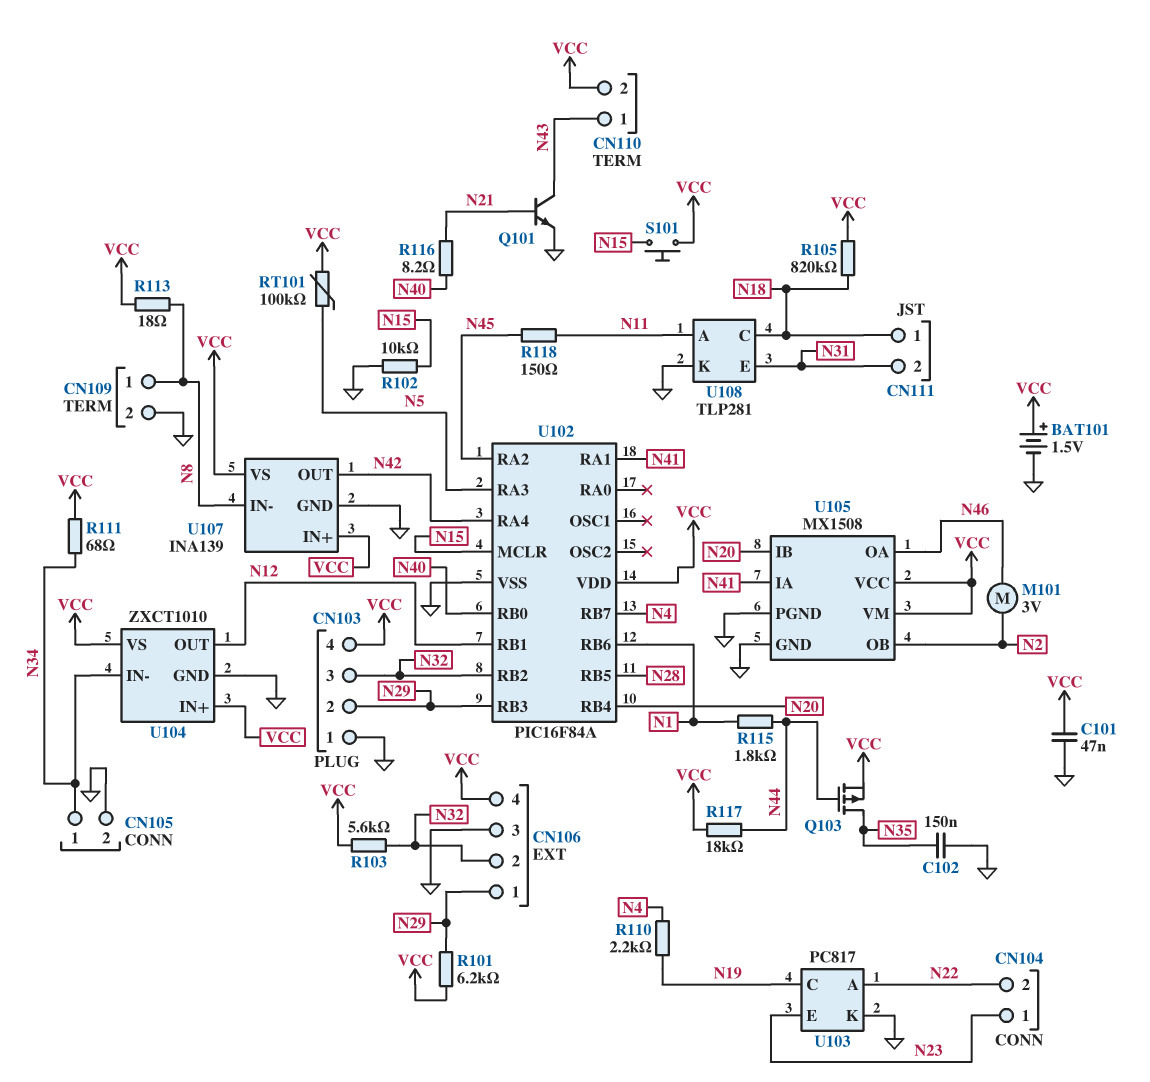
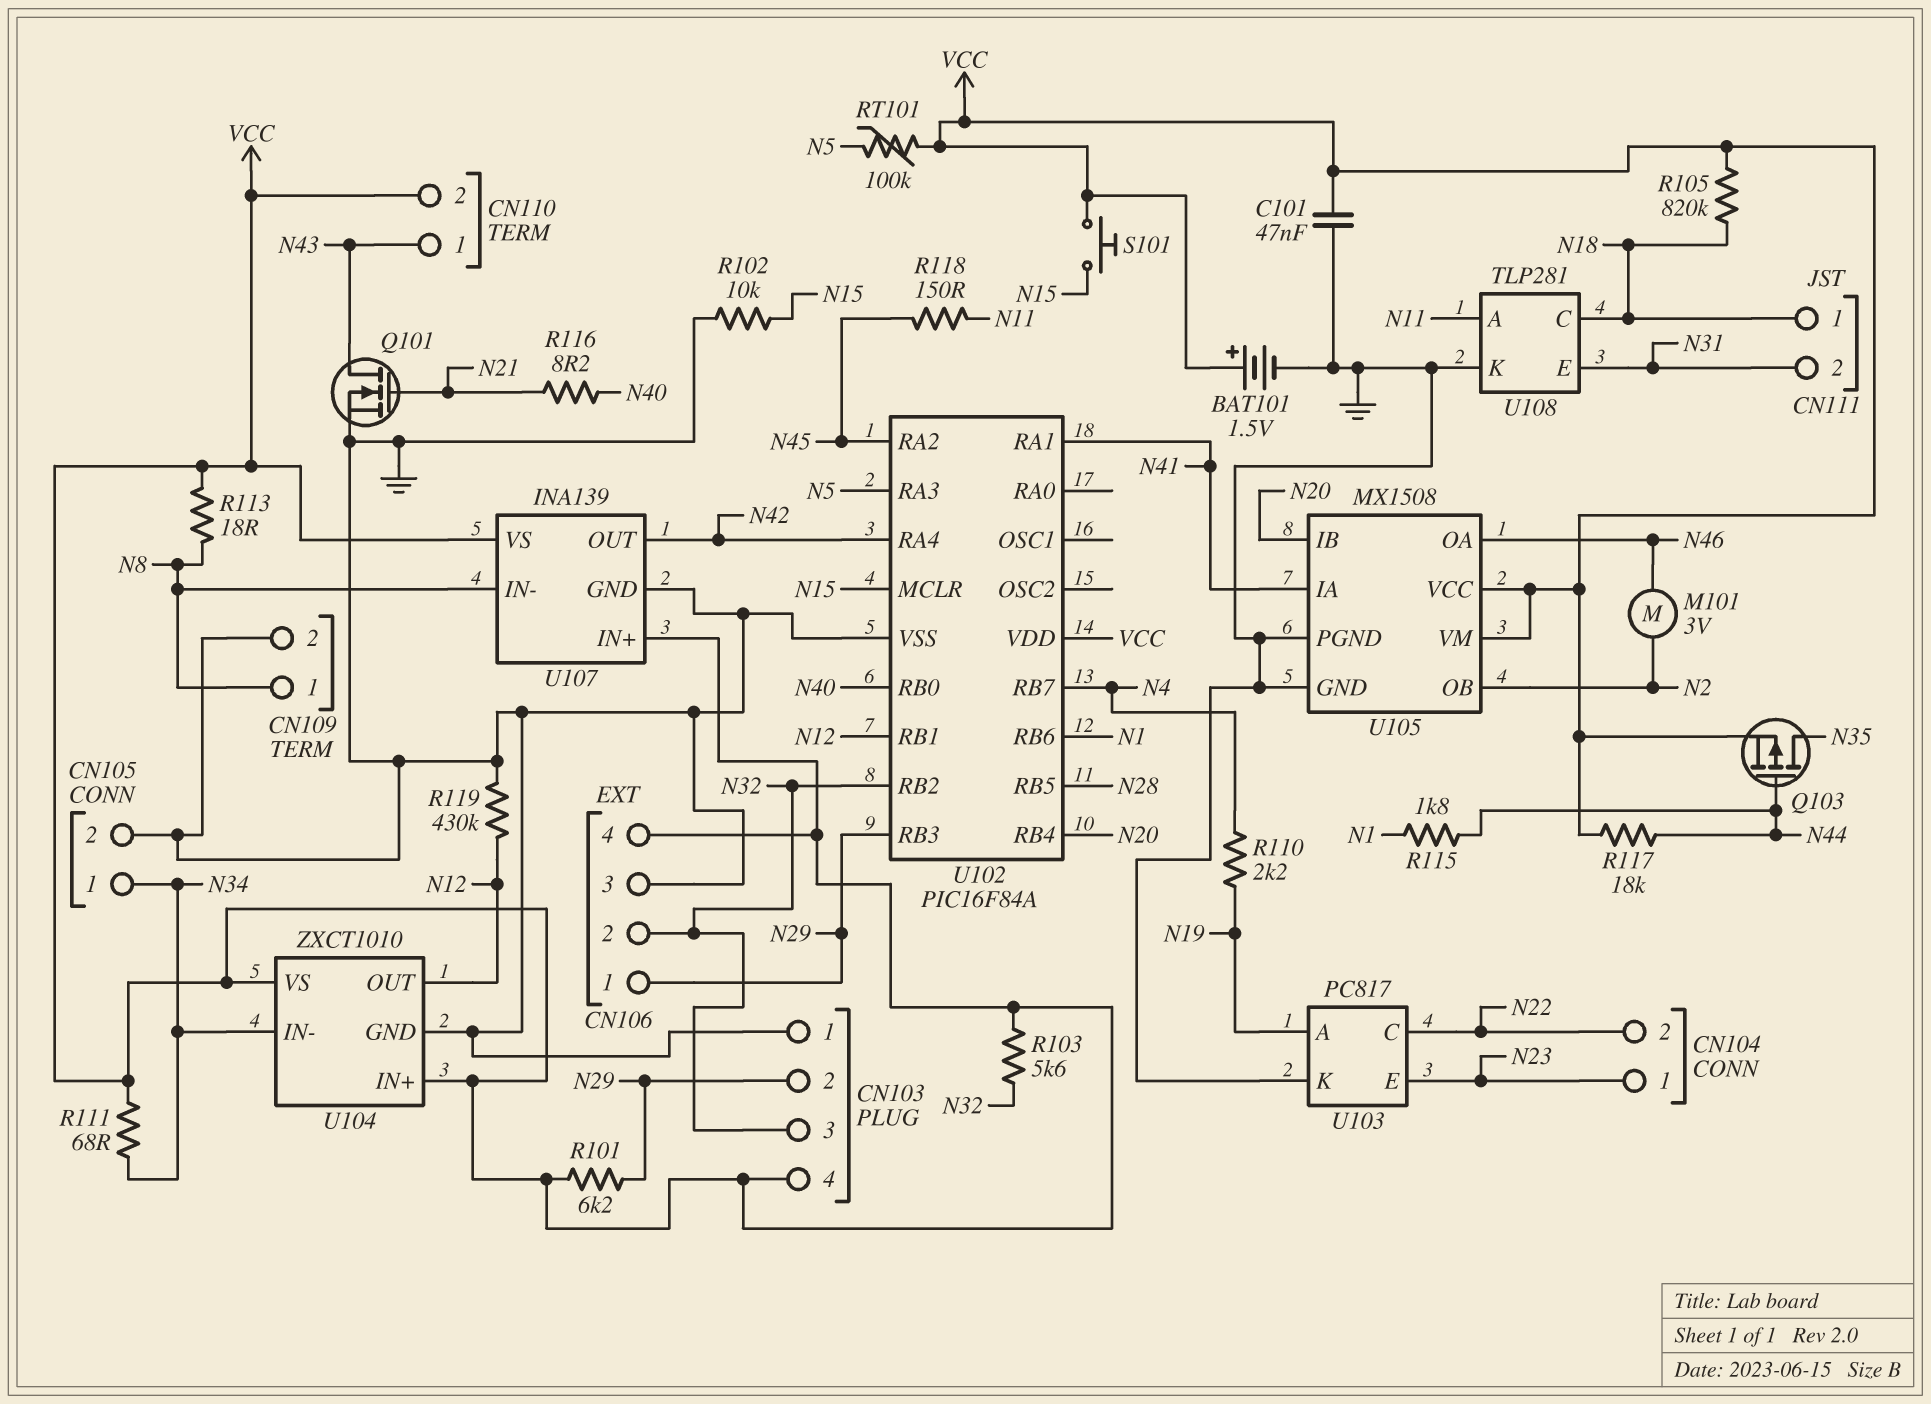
C102: 150nF (GND, N35) -> none
Q101: NPN (B N21, C N43, E GND) -> NMOS (G N21, D N43, S GND)
R119: none -> 430k (GND, N12)
U103 pin A: N22 -> N19
U103 pin C: N19 -> N22

